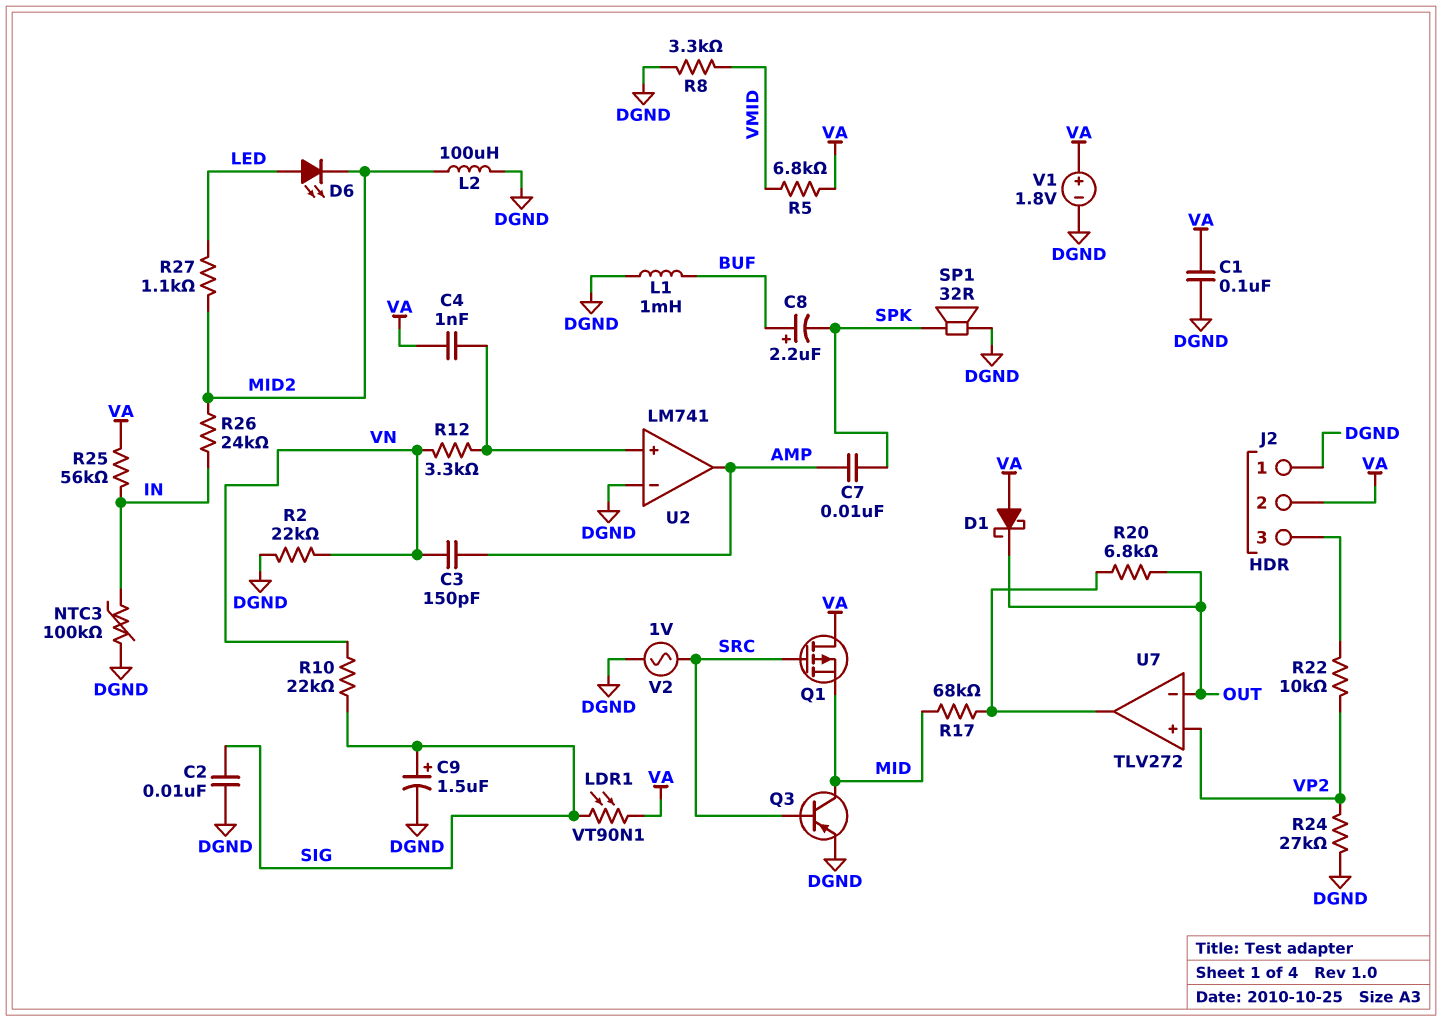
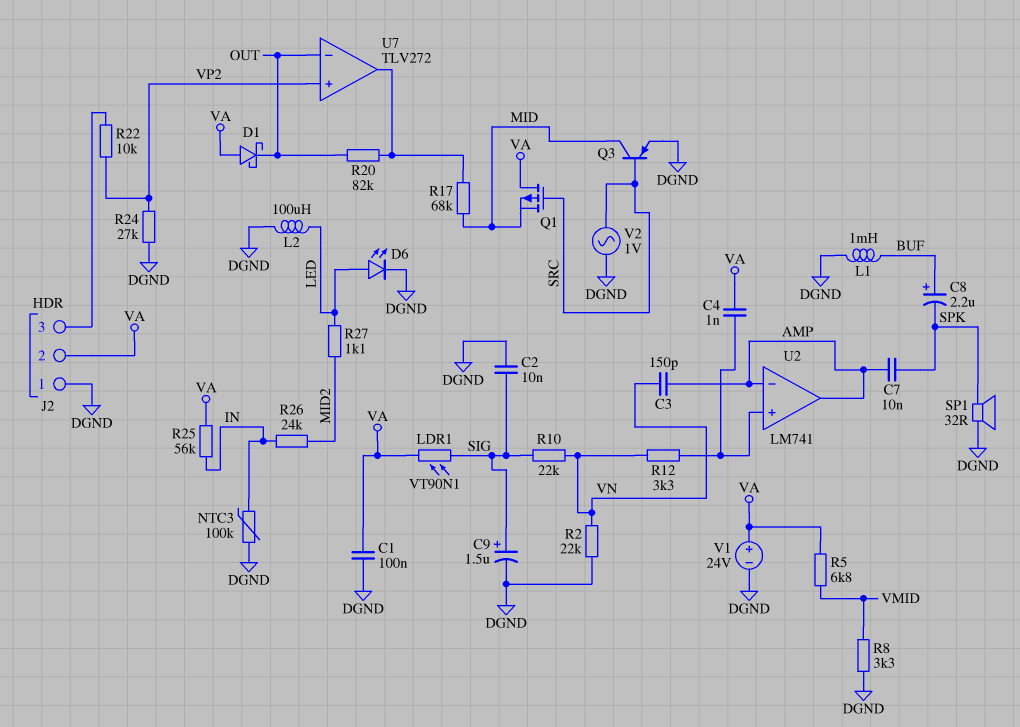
D6: LED (A LED, K MID2) -> LED (A LED, K DGND)
L2: 100uH (DGND, MID2) -> 100uH (DGND, LED)
R20: 6.8k (OUT, U7/out) -> 82k (OUT, U7/out)
U2 pin in-: DGND -> AMP
V1: 1.8V (plus VA, minus DGND) -> 24V (plus VA, minus DGND)

